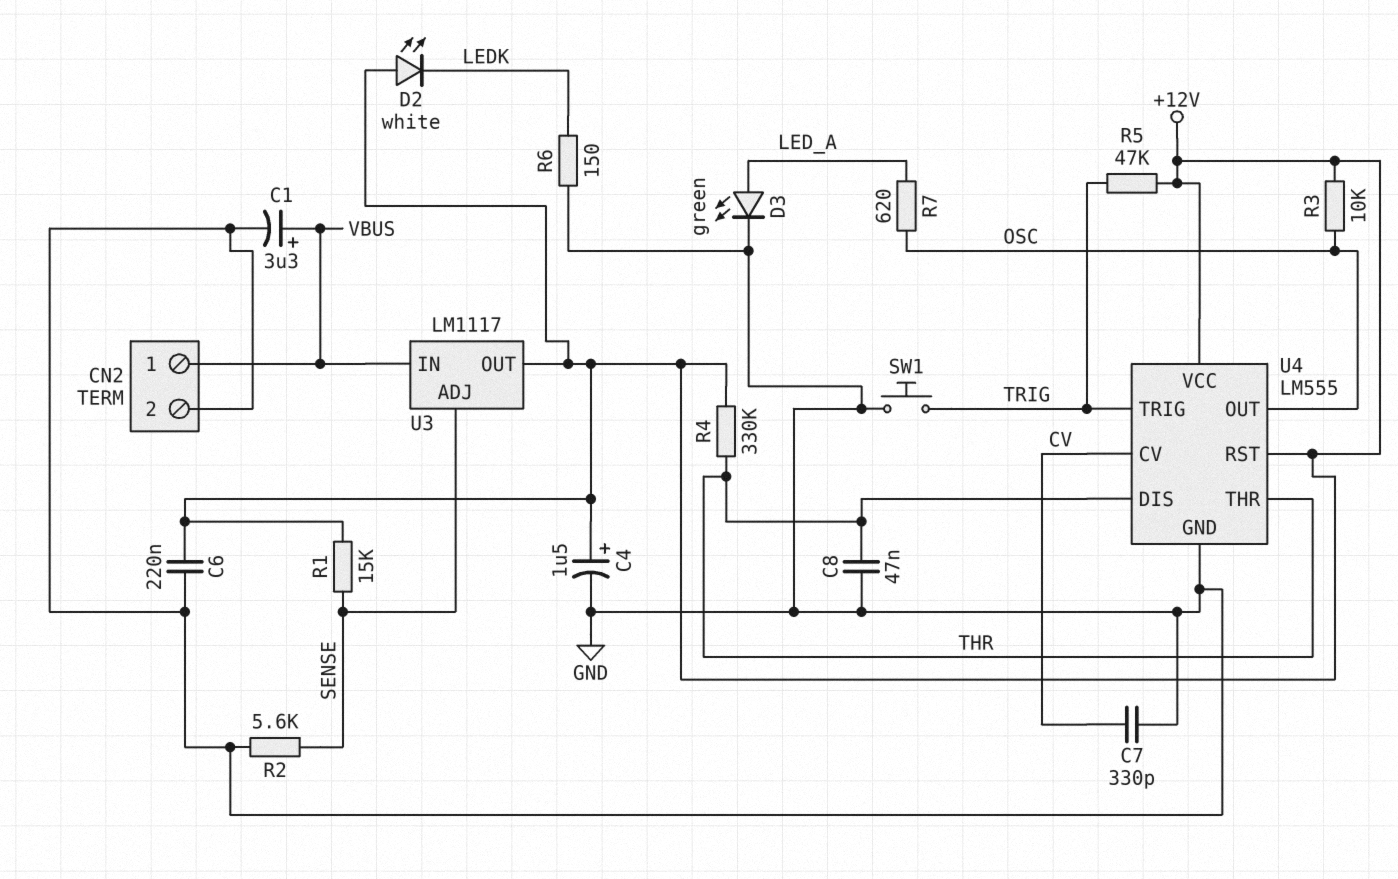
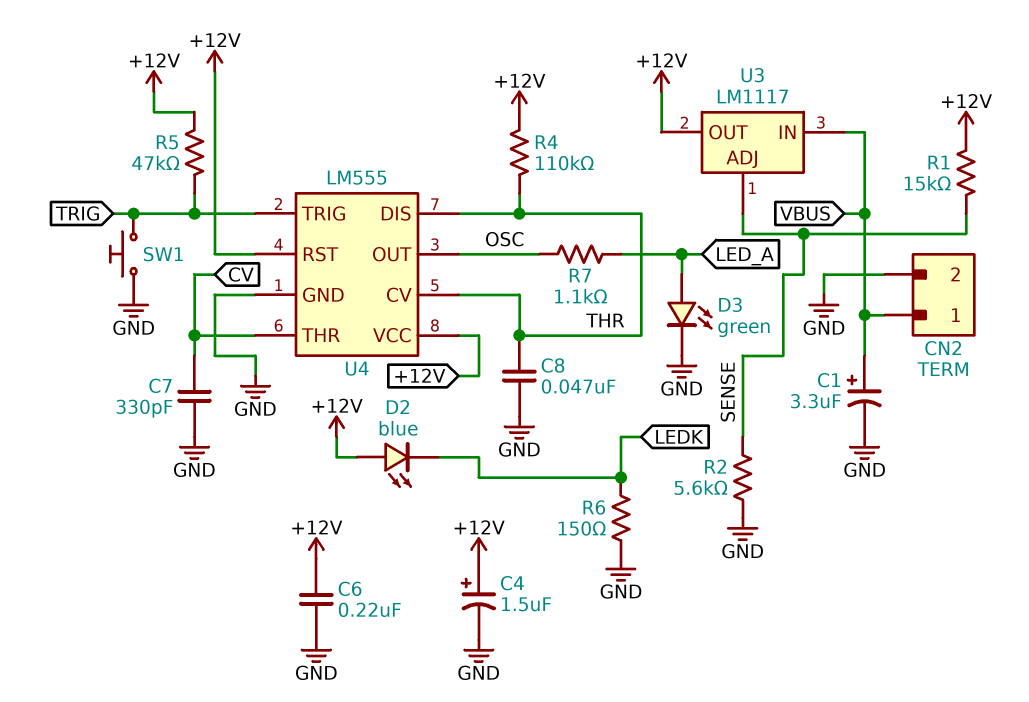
D2: LED white (A +12V, K LEDK) -> LED blue (A +12V, K LEDK)
R3: 10k (+12V, OSC) -> none
R4: 330k (+12V, THR) -> 110k (+12V, THR)
R7: 620 (LED_A, OSC) -> 1.1k (LED_A, OSC)
U4 pin CV: CV -> THR
U4 pin THR: THR -> CV

